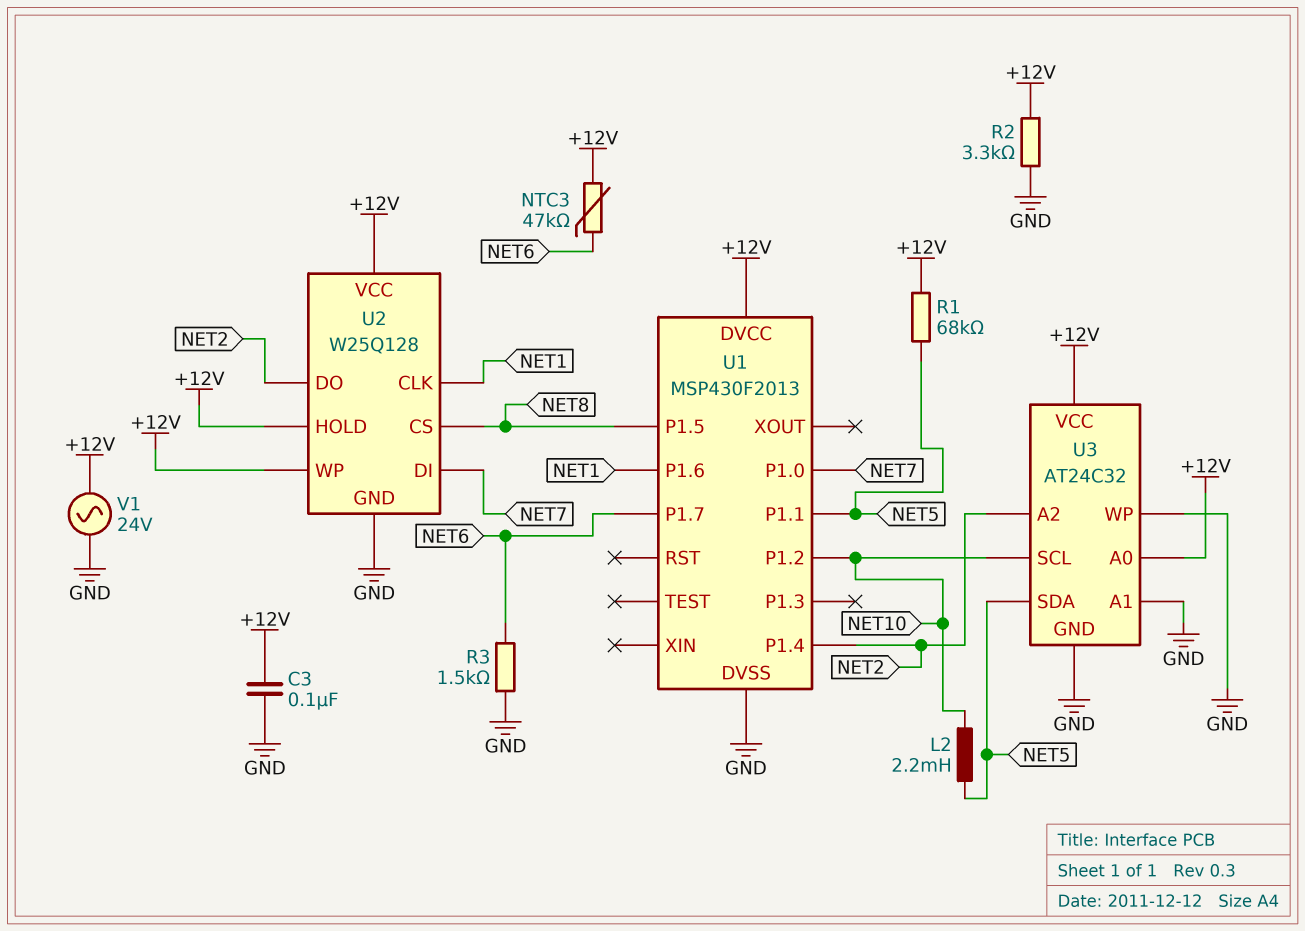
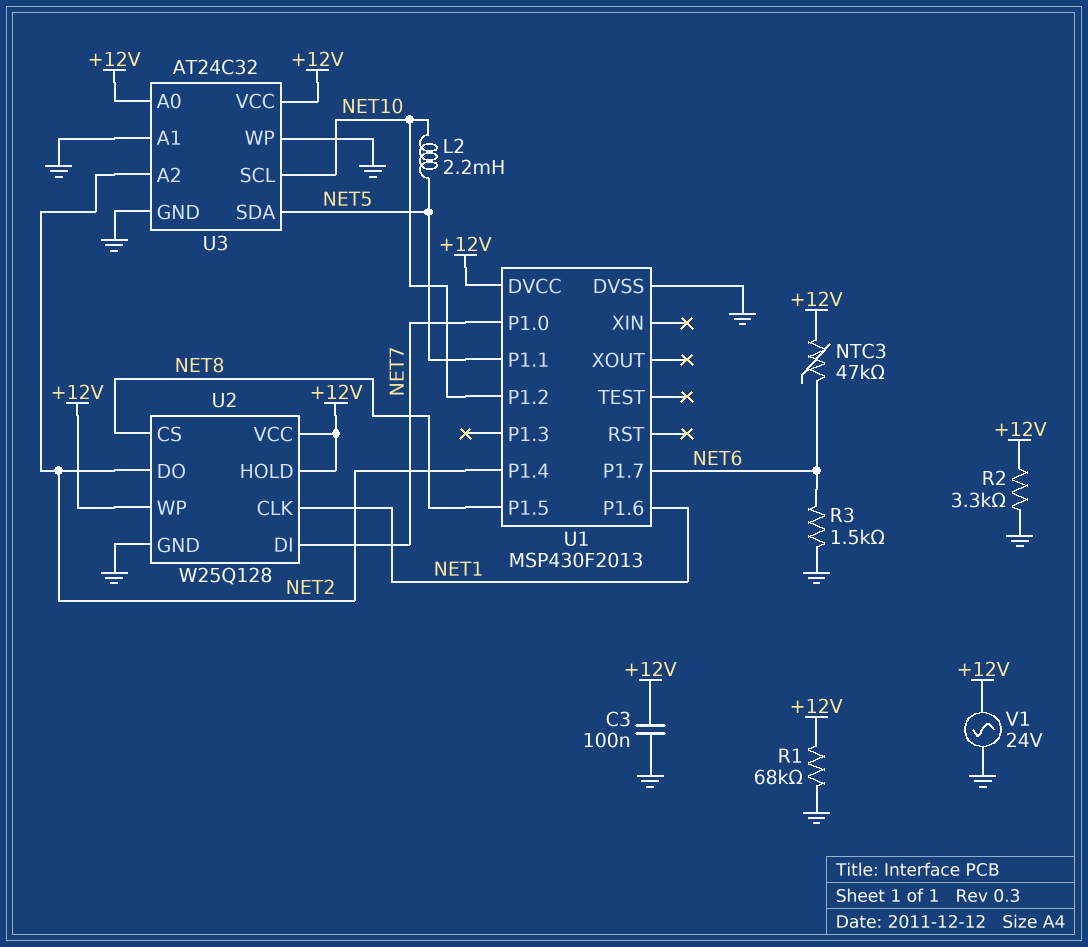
R1: 68k (+12V, NET5) -> 68k (+12V, GND)

